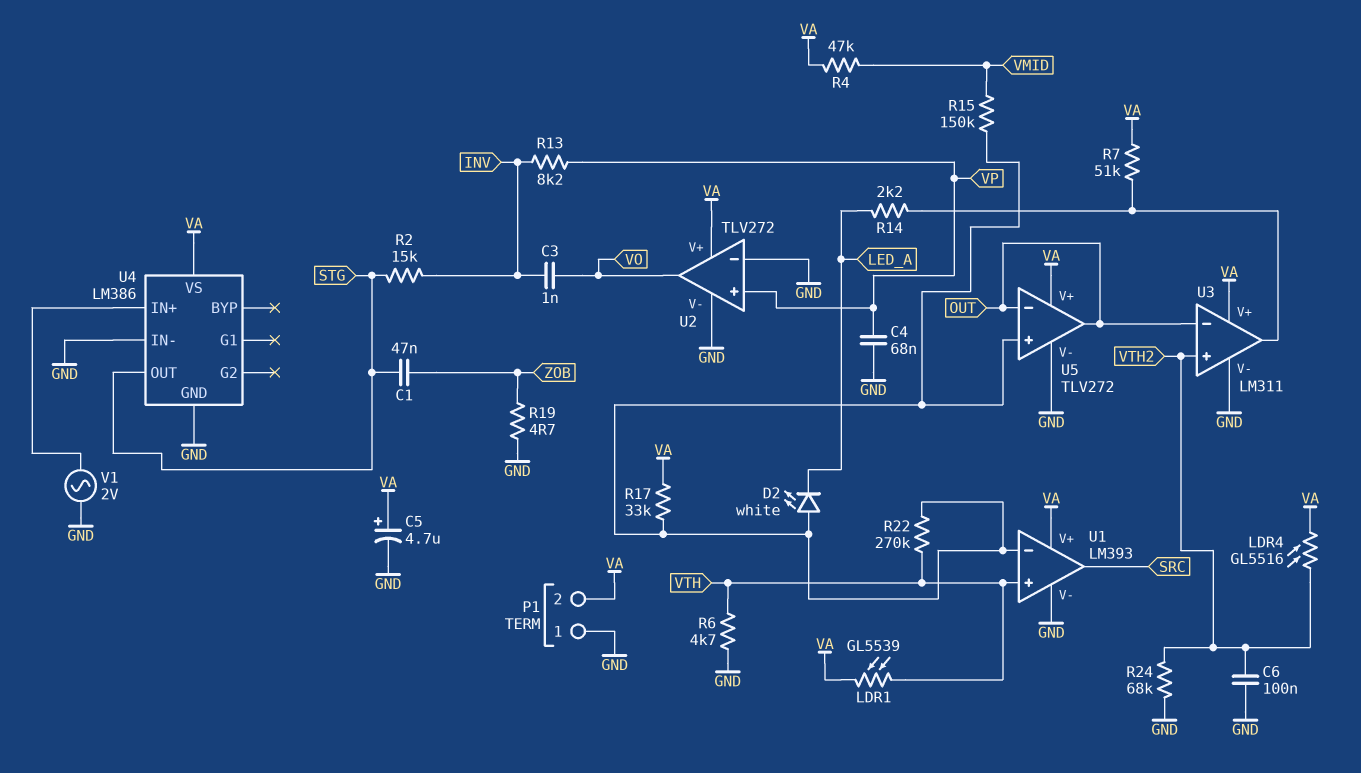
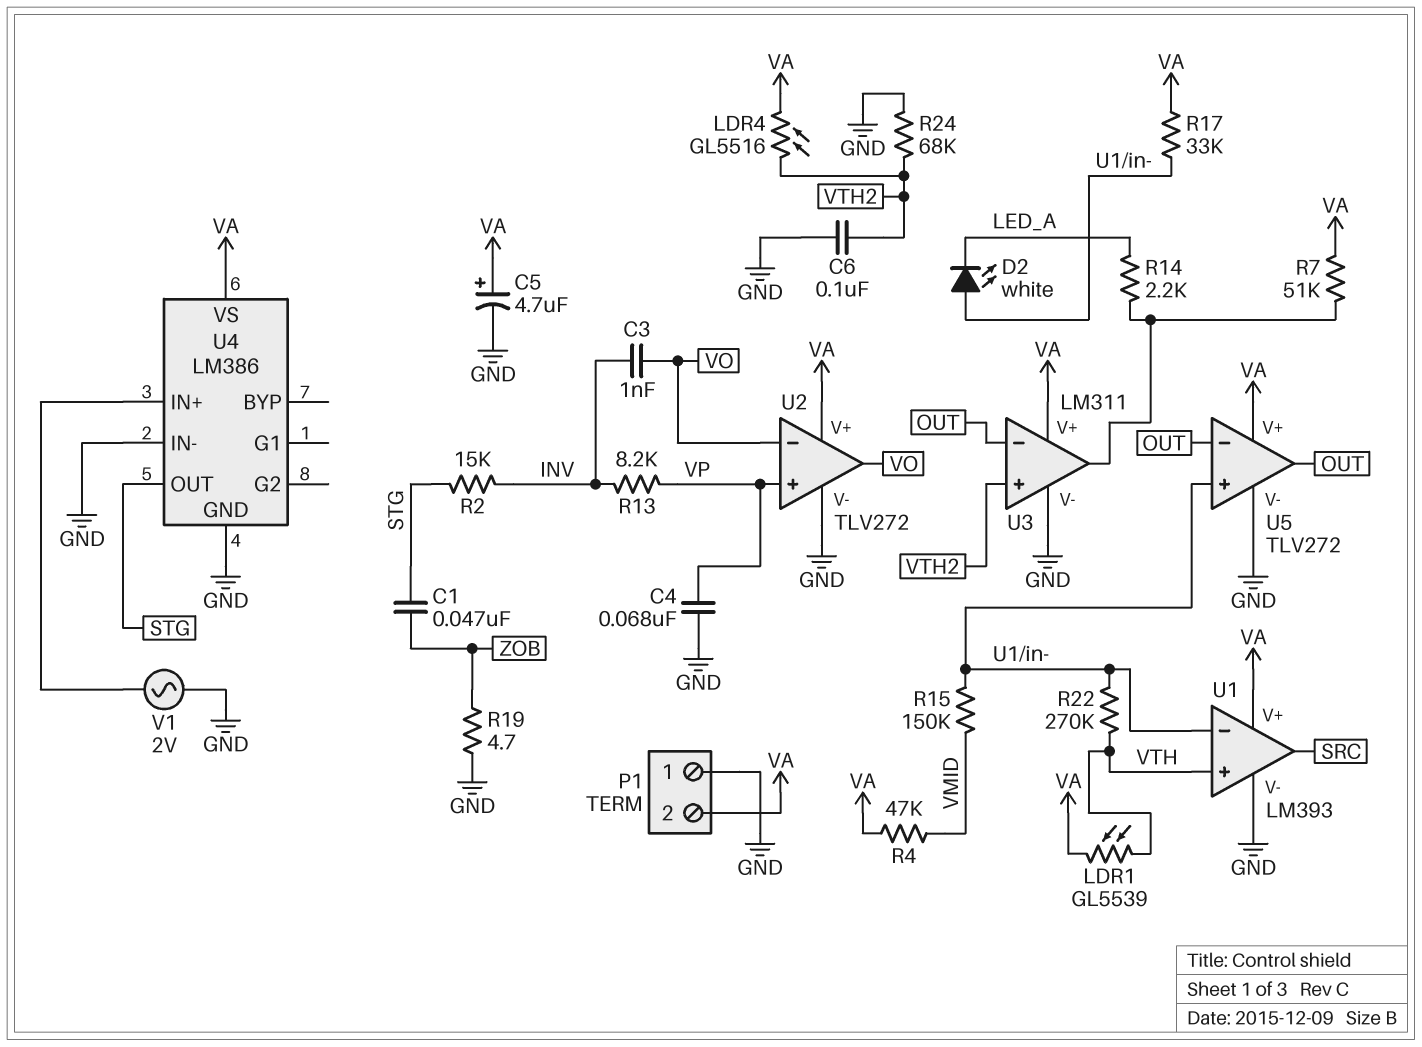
R6: 4.7k (GND, VTH) -> none
U2 pin in-: GND -> VO

